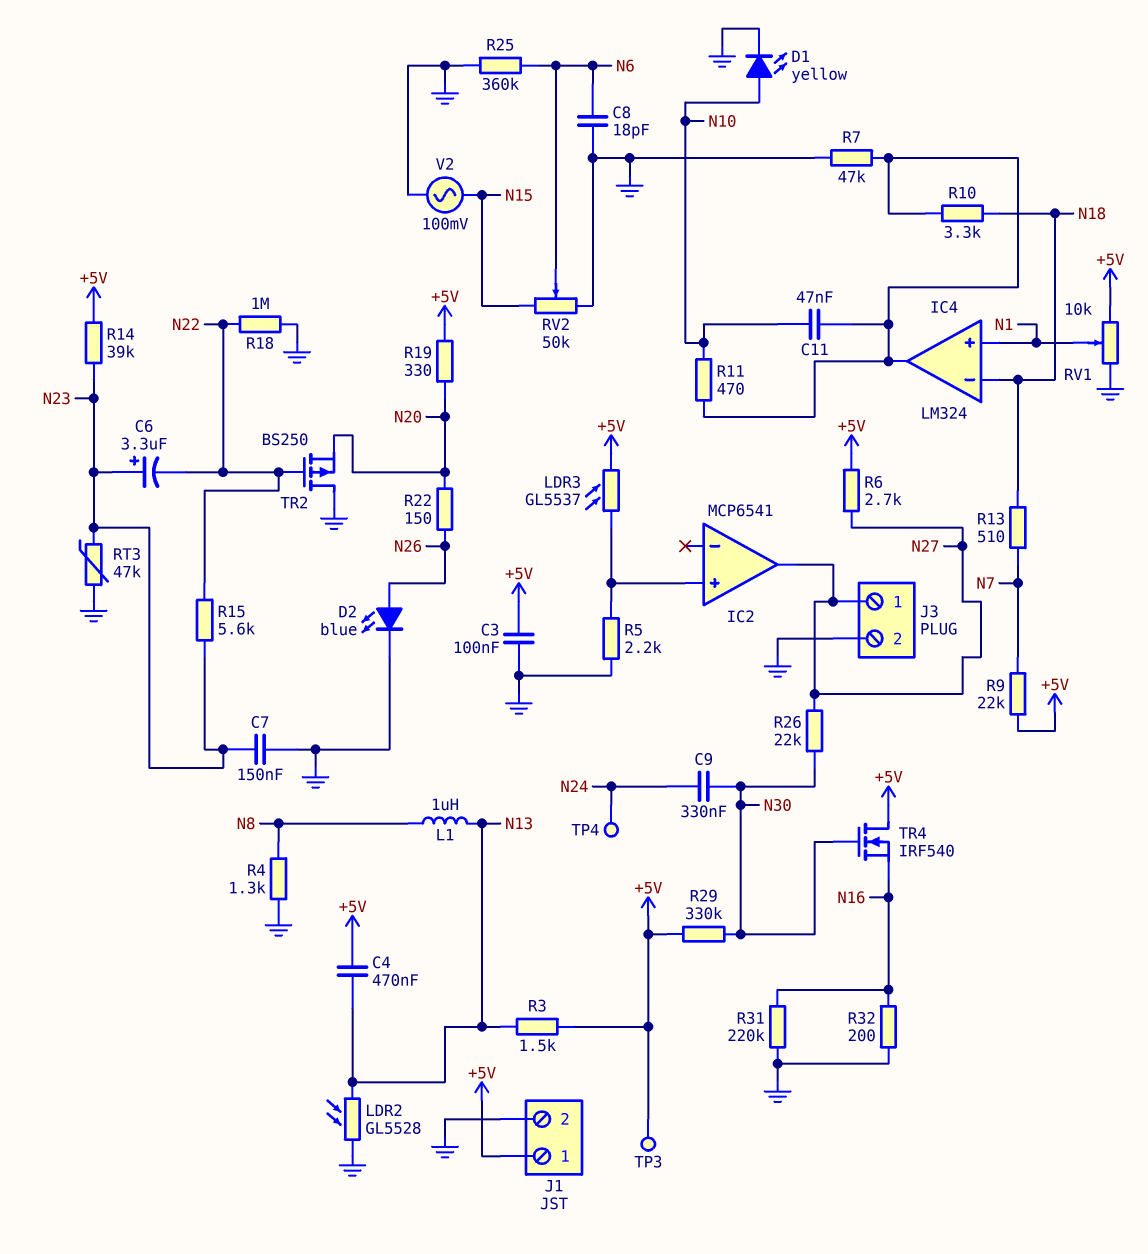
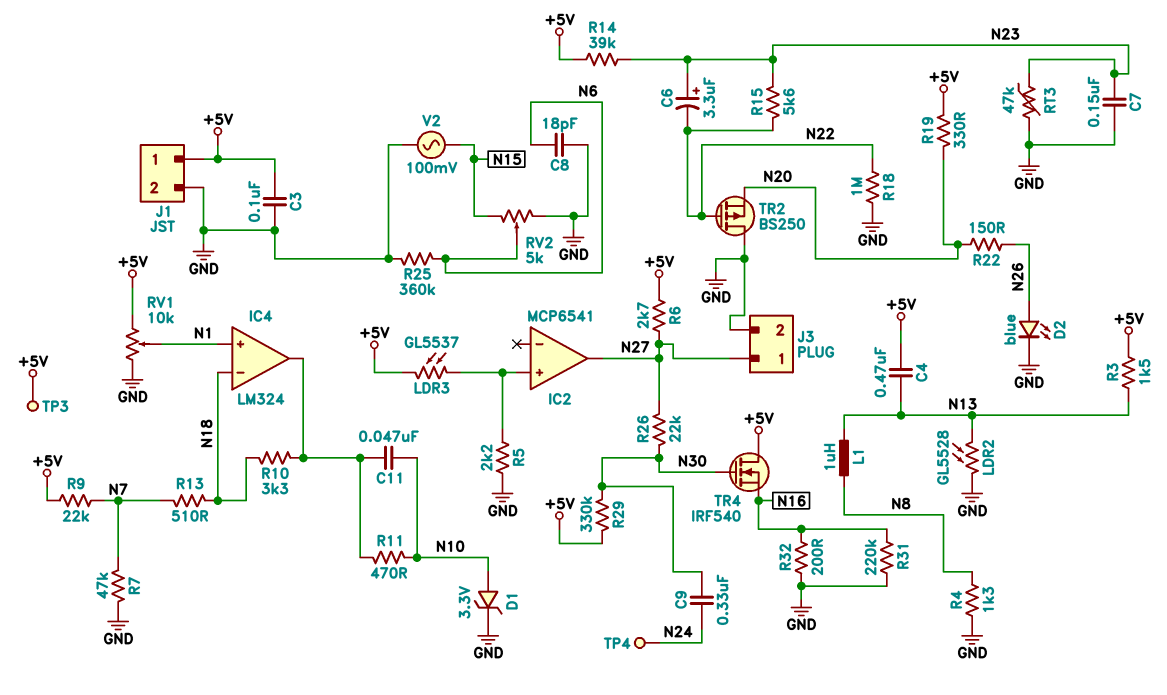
D1: LED yellow (A N10, K GND) -> zener 3.3V (A N10, K GND)
R7: 47k (GND, IC4/out) -> 47k (GND, N7)
RV2: 50k (GND, N15, wiper N6) -> 5k (GND, N15, wiper N6)

